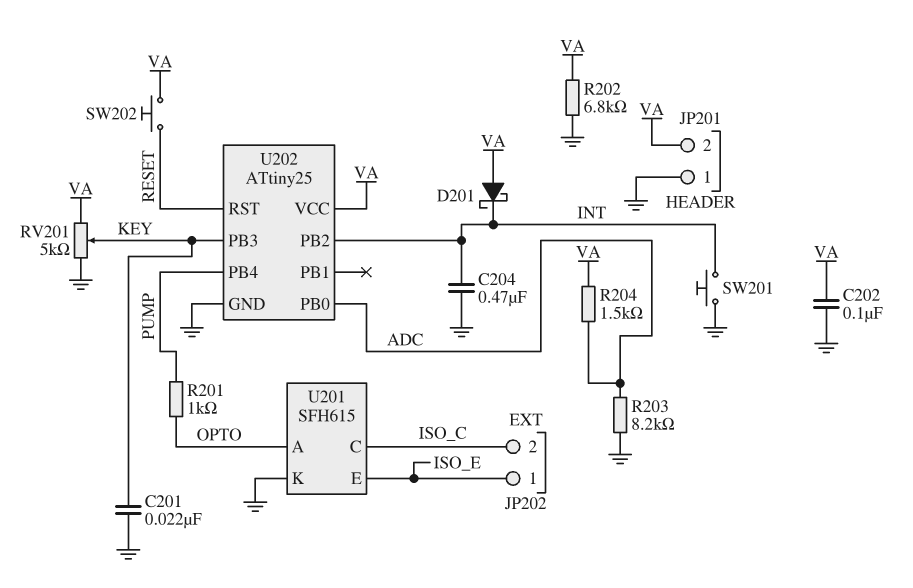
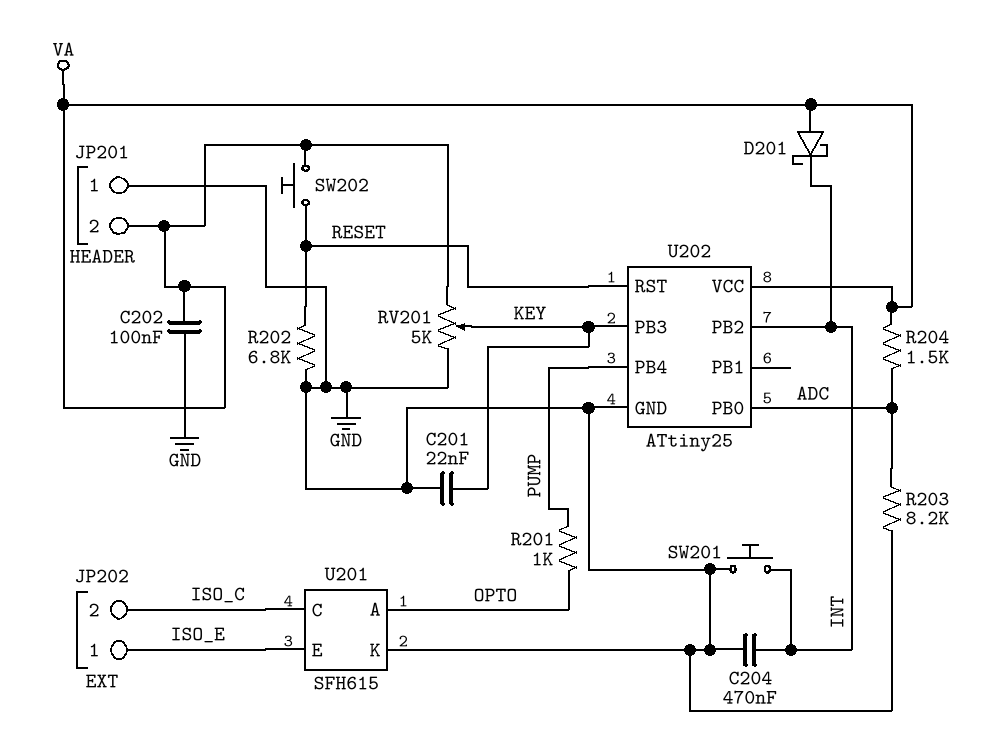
R202: 6.8k (GND, VA) -> 6.8k (GND, RESET)

